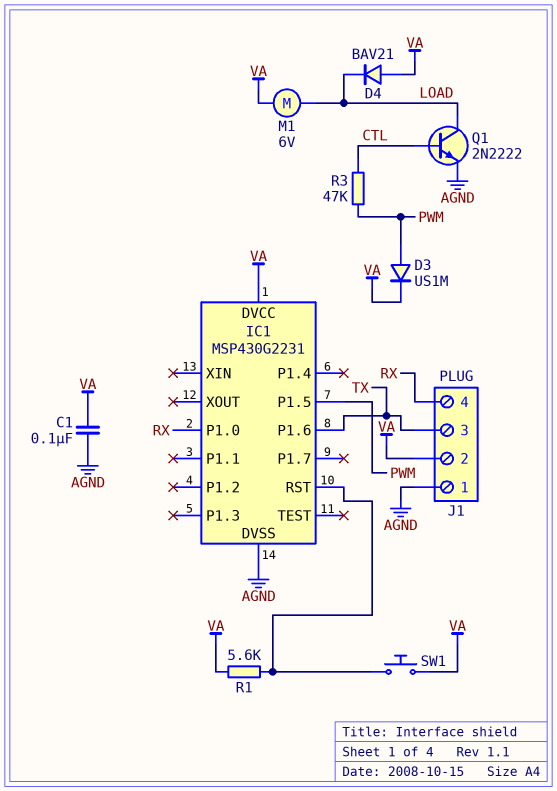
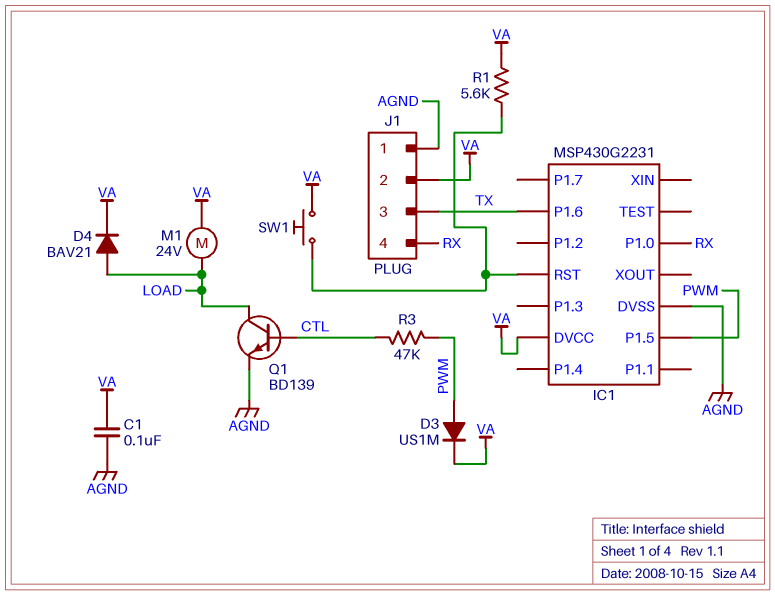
D4: diode BAV21 (A VA, K LOAD) -> diode BAV21 (A LOAD, K VA)
M1: motor 6V (LOAD, VA) -> motor 24V (LOAD, VA)
Q1: NPN 2N2222 (B CTL, C LOAD, E AGND) -> NPN BD139 (B CTL, C LOAD, E AGND)

